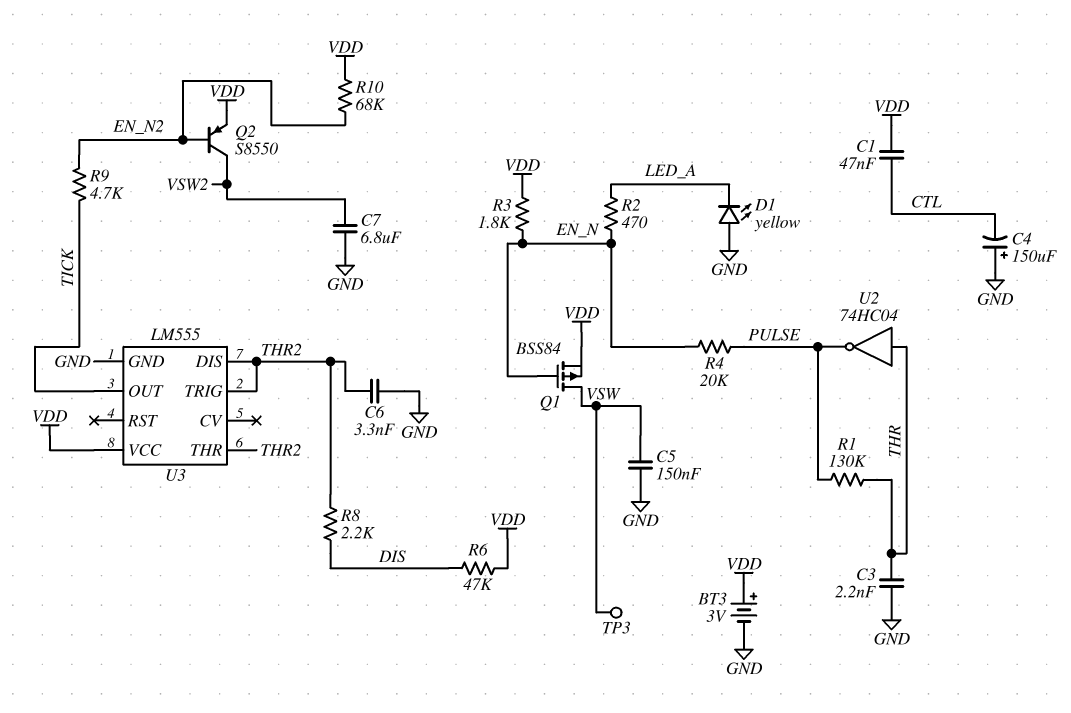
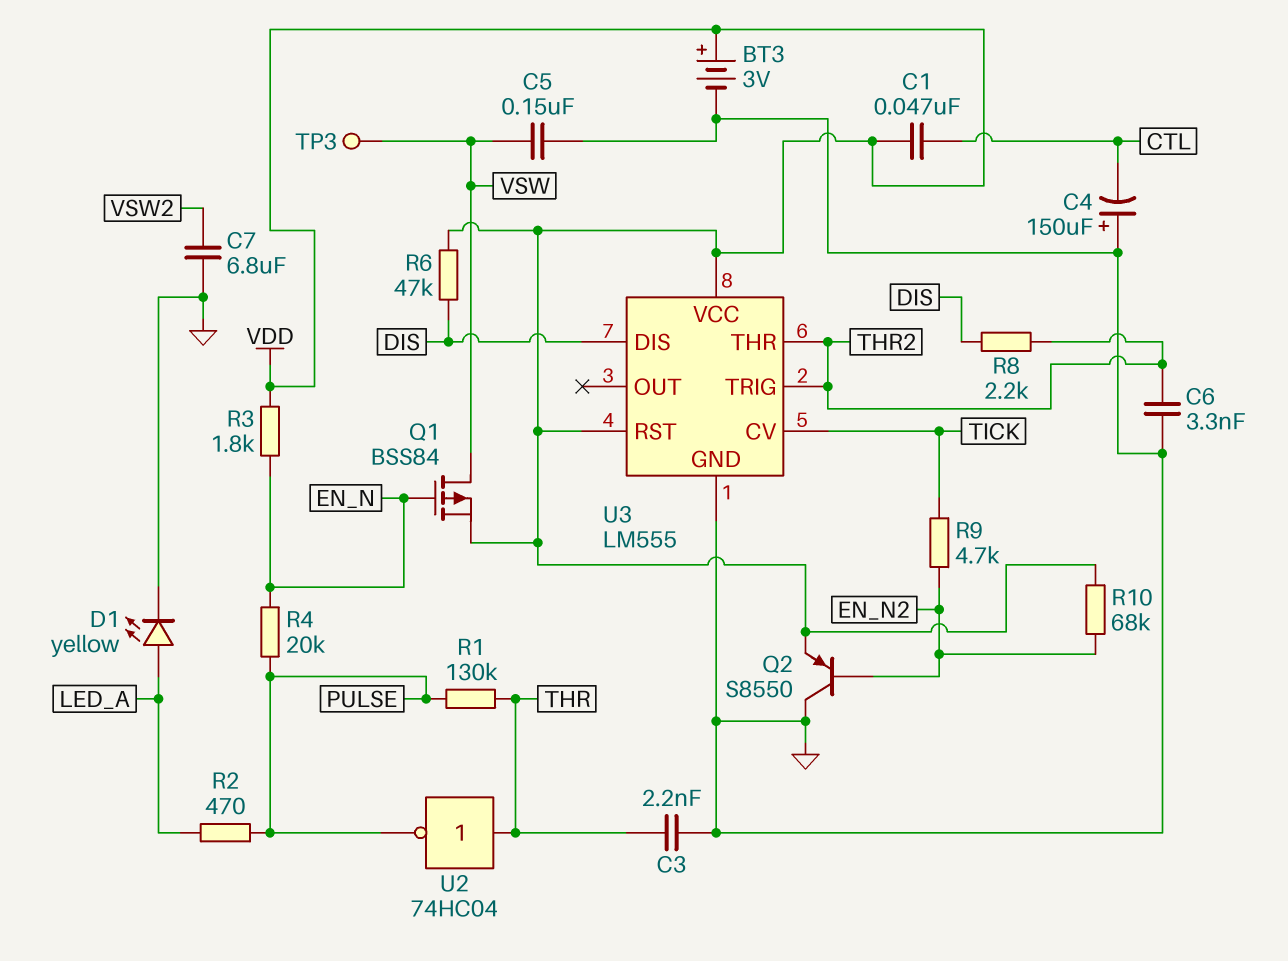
D1: LED yellow (A GND, K LED_A) -> LED yellow (A LED_A, K GND)
Q2: PNP S8550 (B EN_N2, C VSW2, E VDD) -> PNP S8550 (B EN_N2, C GND, E VDD)
R2: 470 (EN_N, LED_A) -> 470 (LED_A, PULSE)
U3 pin CV: none -> TICK
U3 pin DIS: THR2 -> DIS
U3 pin OUT: TICK -> none
U3 pin RST: none -> VDD

